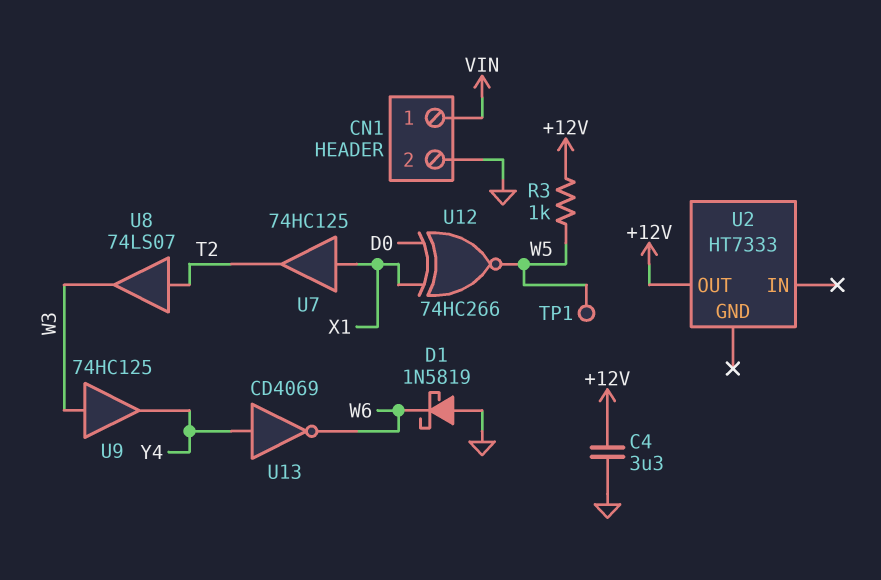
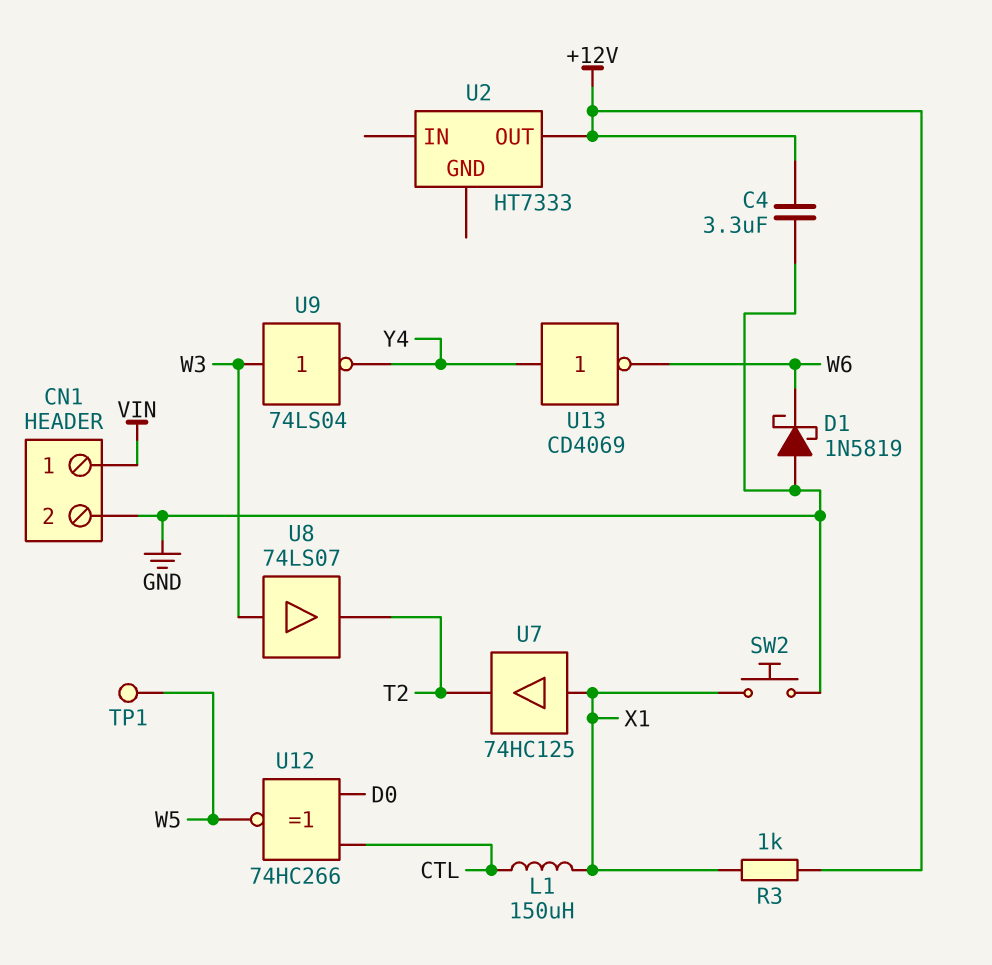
L1: none -> 150uH (CTL, X1)
R3: 1k (+12V, W5) -> 1k (+12V, X1)
SW2: none -> button (GND, X1)
U8: buffer 74LS07 (in T2, out W3) -> buffer 74LS07 (in W3, out T2)
U9: buffer 74HC125 (in W3, out Y4) -> NOT 74LS04 (in W3, out Y4)
U12: XNOR 74HC266 (in D0, in X1, out W5) -> XNOR 74HC266 (in CTL, in D0, out W5)

